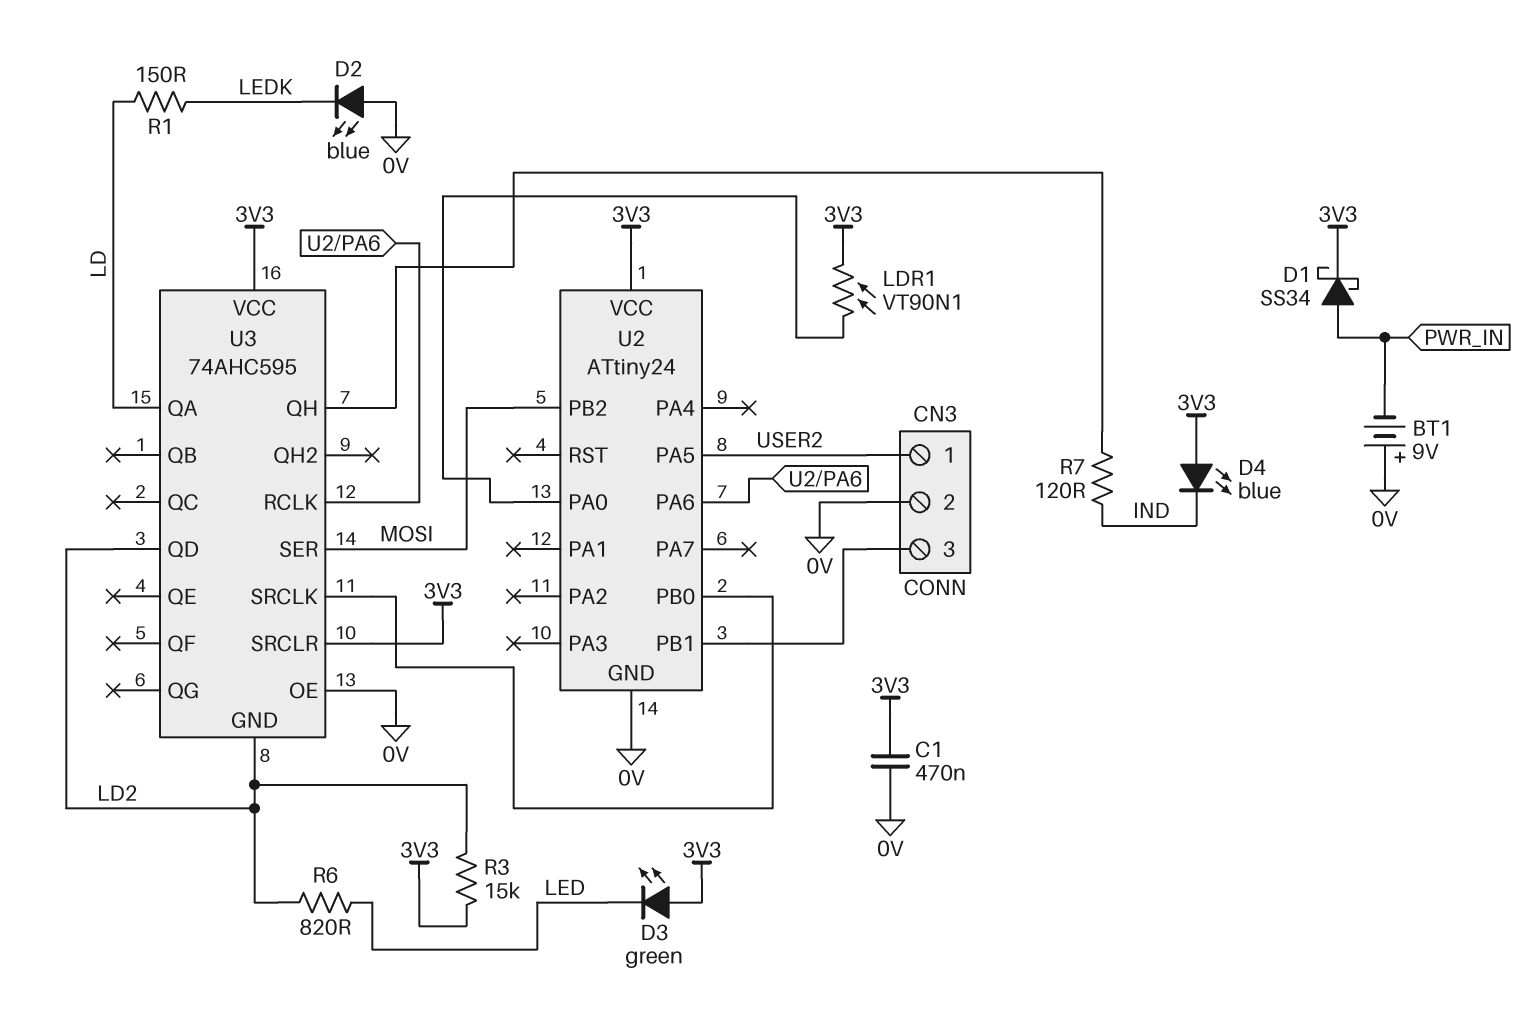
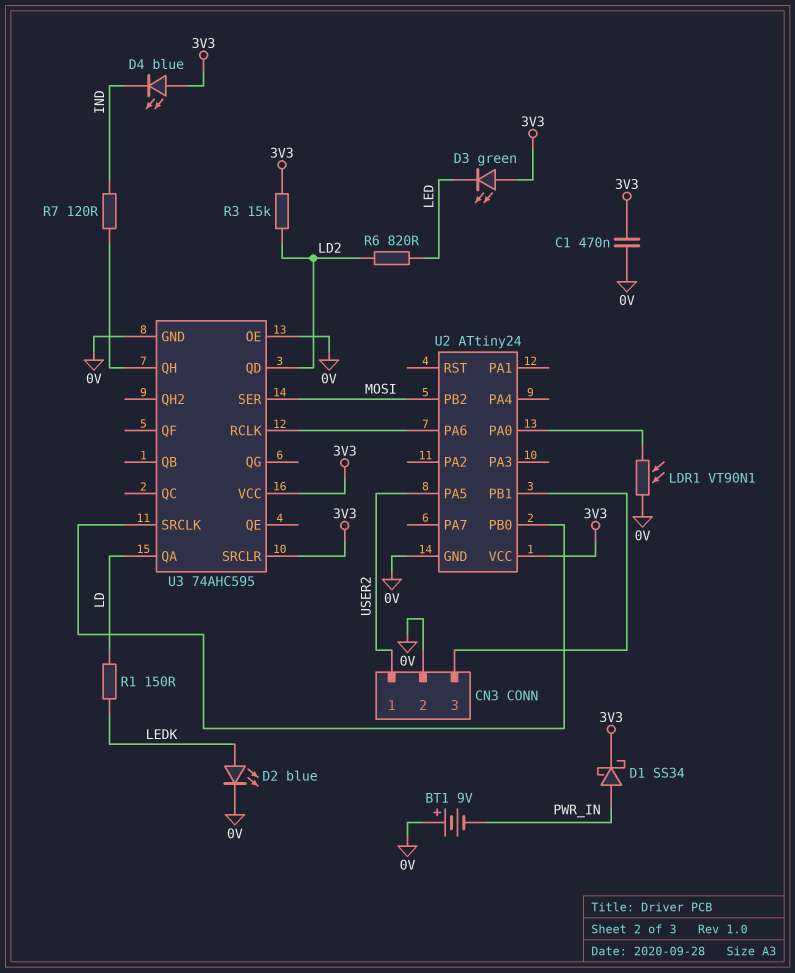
D2: LED blue (A 0V, K LEDK) -> LED blue (A LEDK, K 0V)
LDR1: VT90N1 (3V3, U2/PA0) -> VT90N1 (0V, U2/PA0)
U3 pin GND: LD2 -> 0V

